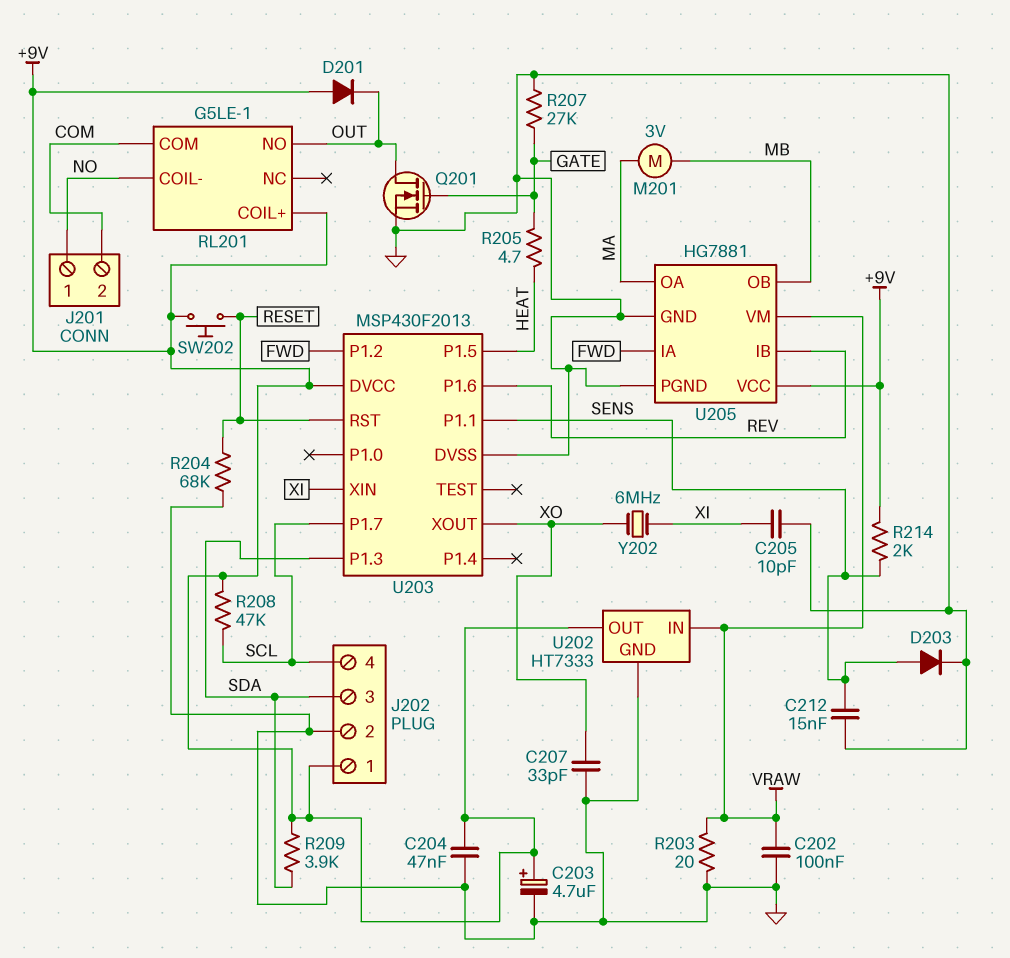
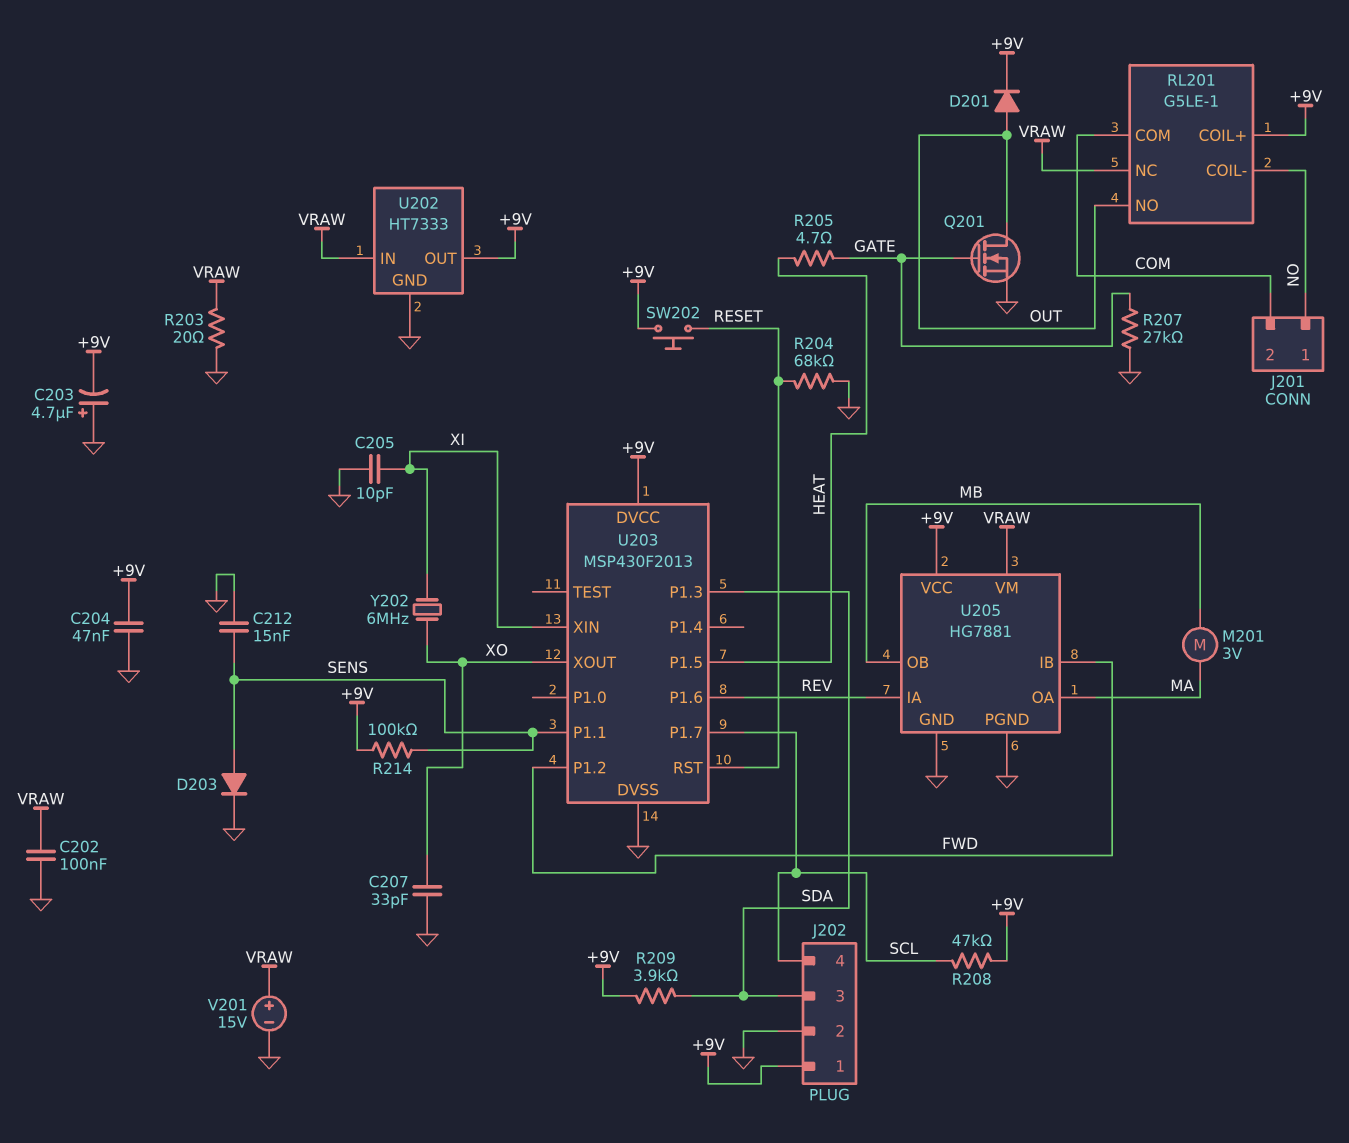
C203: 4.7uF (plus +9V, minus GND) -> 4.7uF (plus GND, minus +9V)
D201: diode (A +9V, K OUT) -> diode (A OUT, K +9V)
R214: 2k (+9V, SENS) -> 100k (+9V, SENS)
RL201 pin NC: none -> VRAW
U205 pin IA: FWD -> REV
U205 pin IB: REV -> FWD
V201: none -> 15V (plus VRAW, minus GND)

